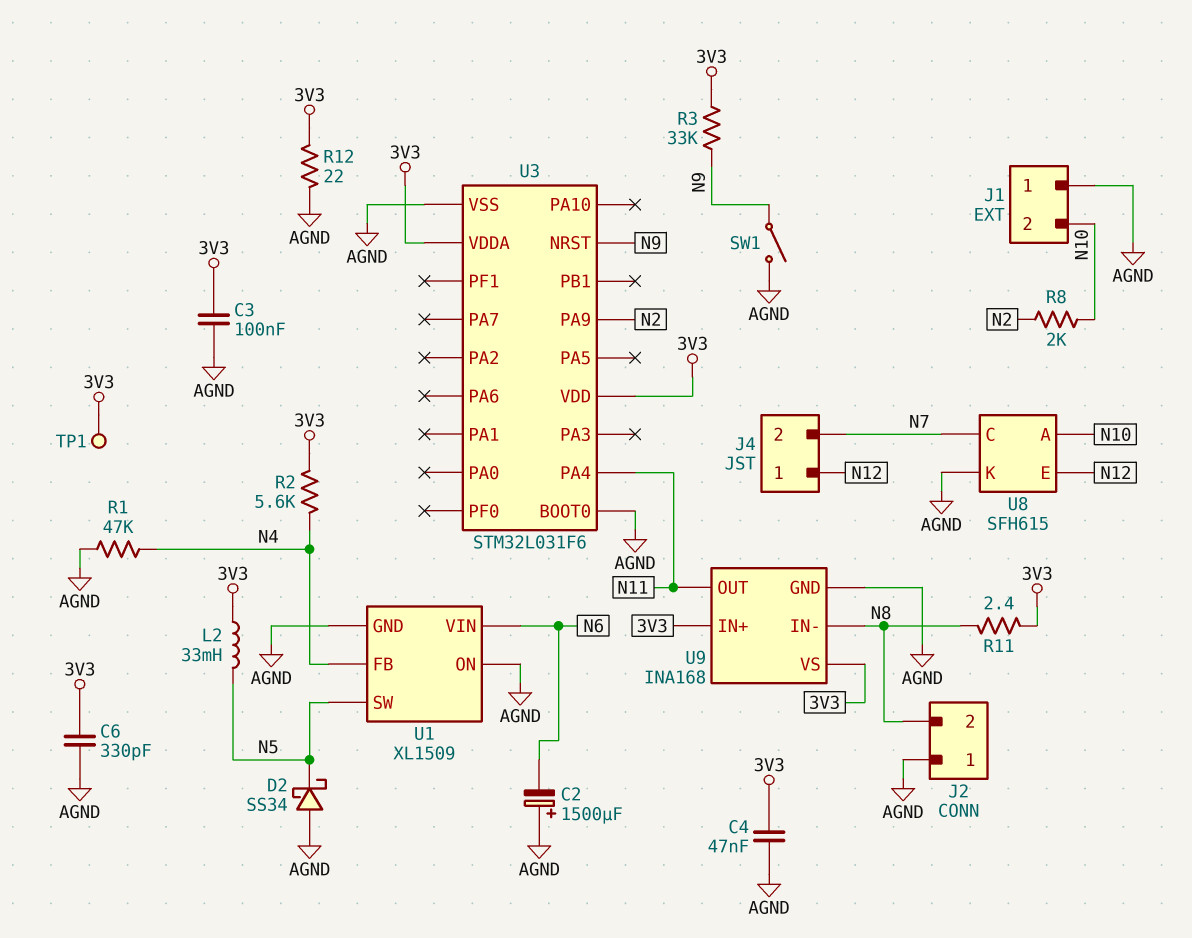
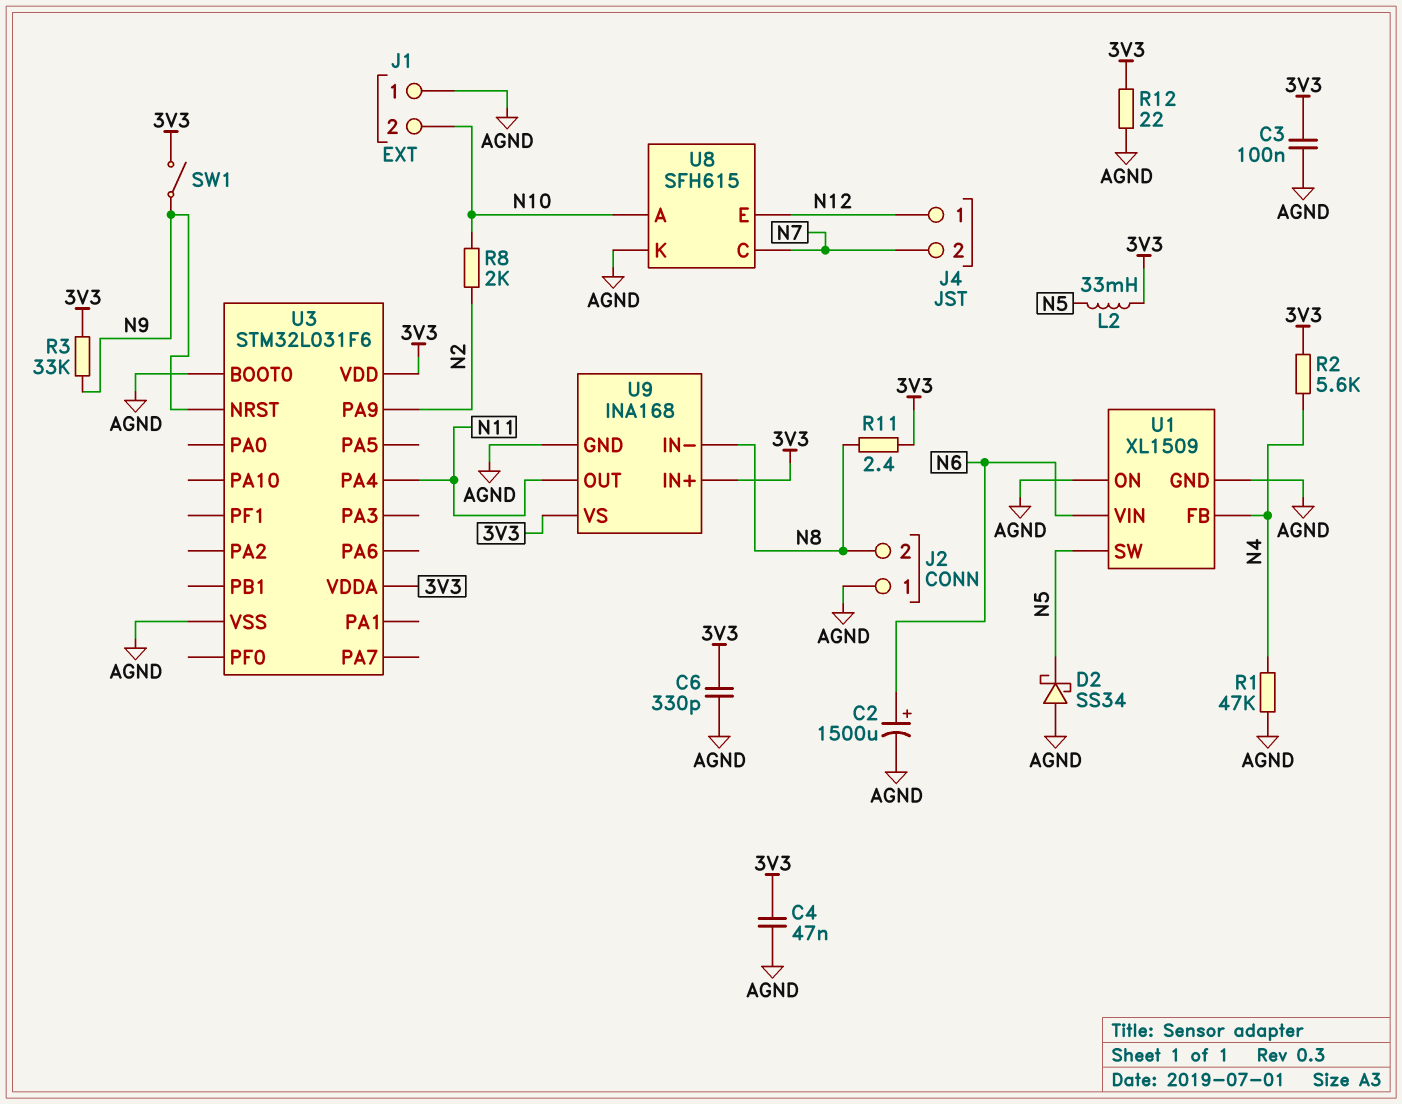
C2: 1500uF (plus AGND, minus N6) -> 1500uF (plus N6, minus AGND)
SW1: switch (AGND, N9) -> switch (3V3, N9)
TP1: test point (3V3) -> none

